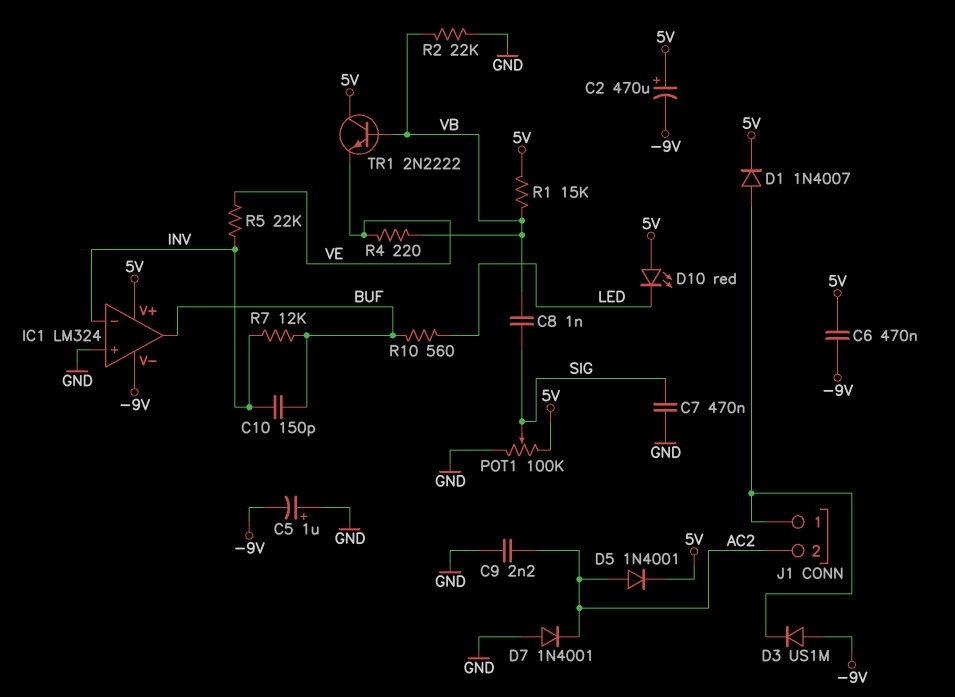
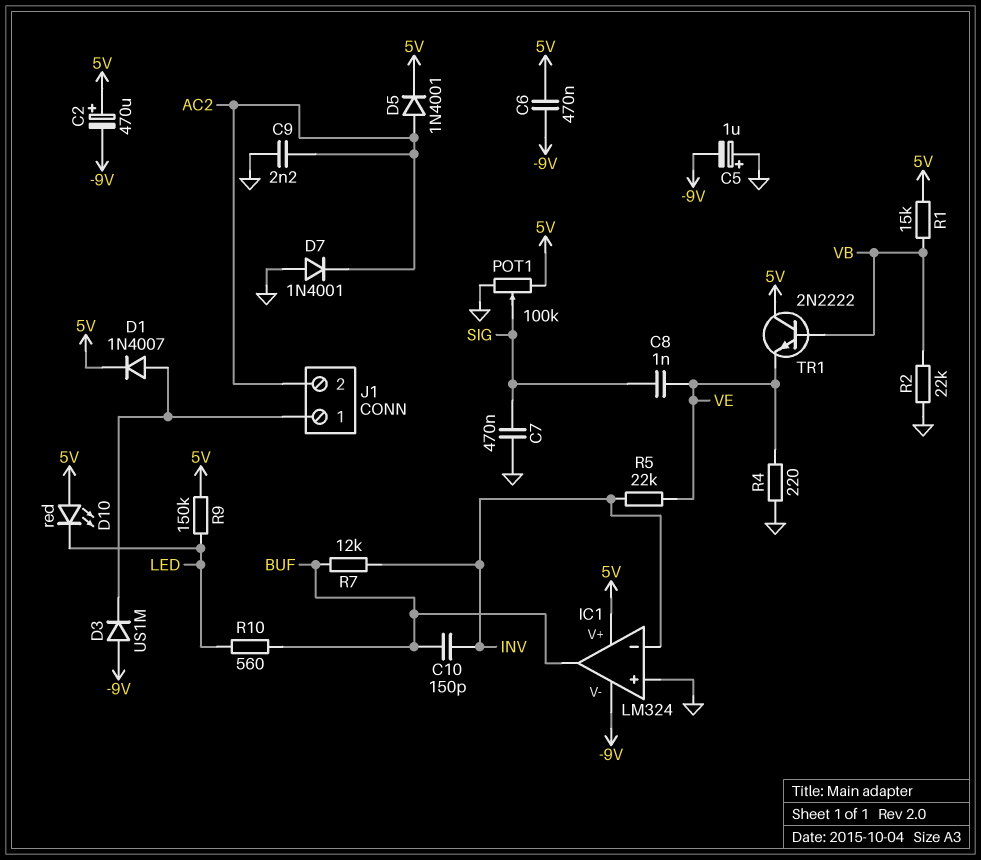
C8: 1nF (SIG, VB) -> 1nF (SIG, VE)
R4: 220 (VB, VE) -> 220 (GND, VE)
R9: none -> 150k (5V, LED)

